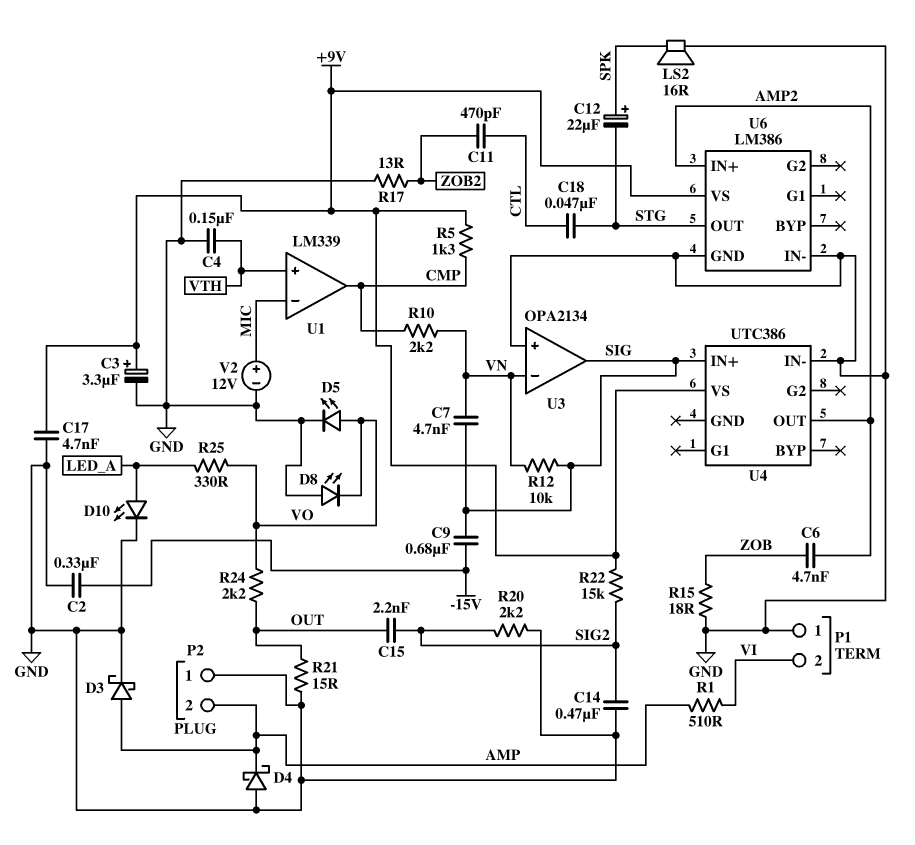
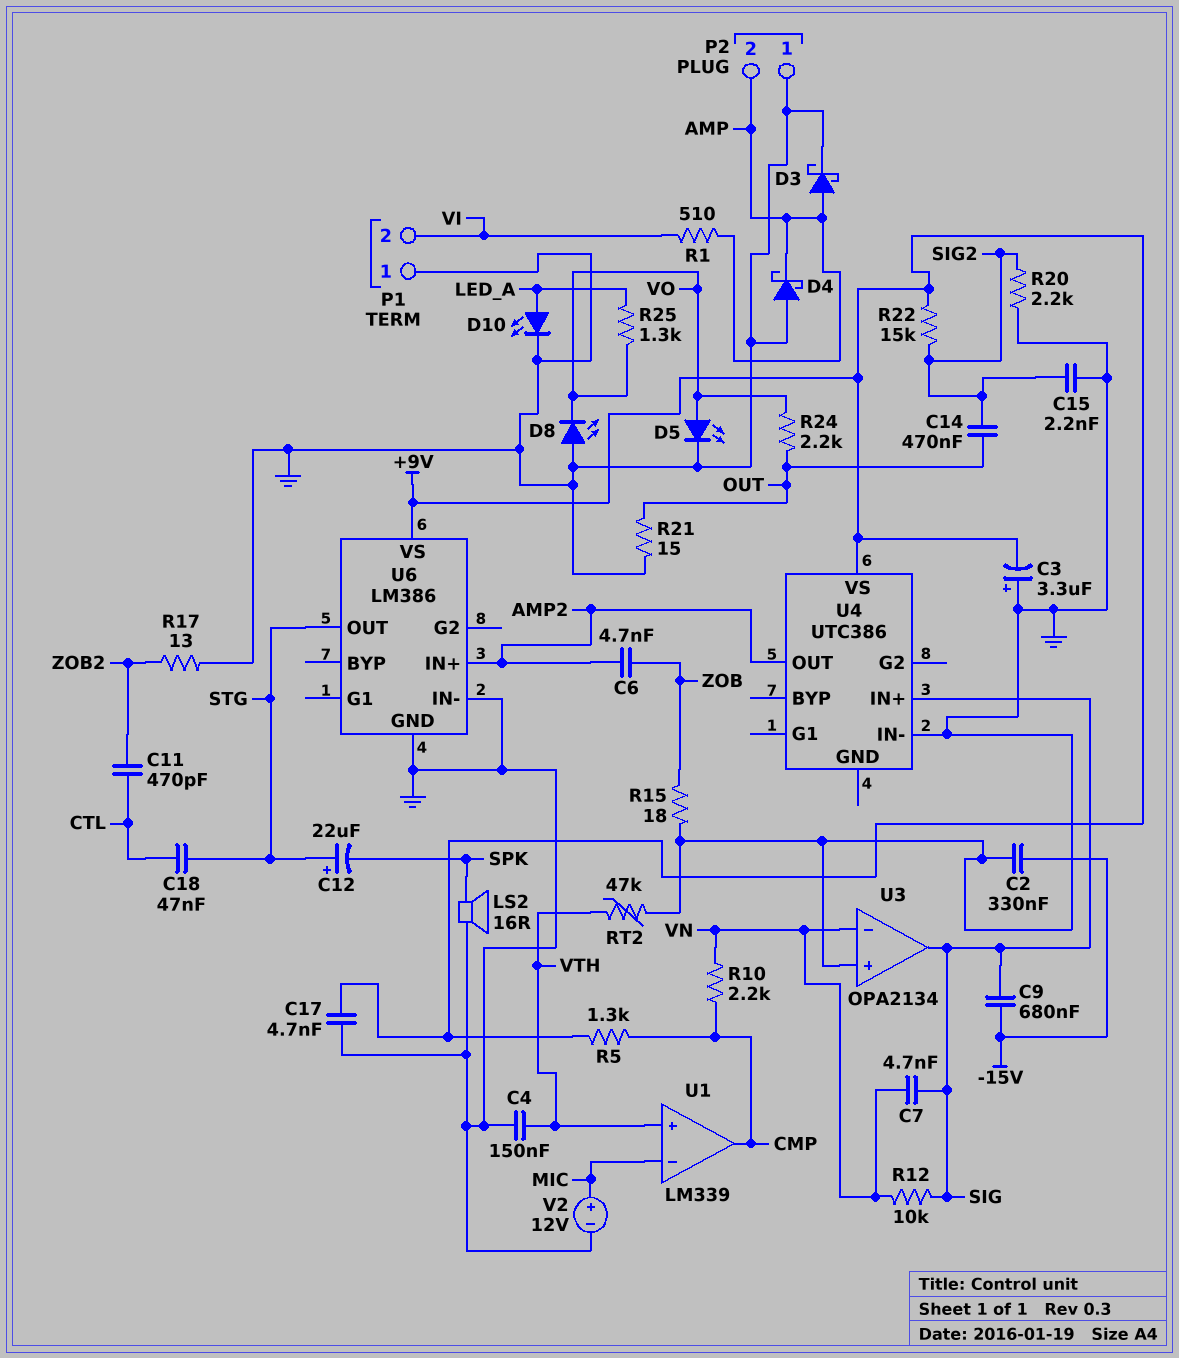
C3: 3.3uF (plus +9V, minus GND) -> 3.3uF (plus GND, minus +9V)
C12: 22uF (plus SPK, minus STG) -> 22uF (plus STG, minus SPK)
C14: 470nF (GND, SIG2) -> 470nF (OUT, SIG2)
C15: 2.2nF (OUT, SIG2) -> 2.2nF (GND, SIG2)
R25: 330 (LED_A, VO) -> 1.3k (LED_A, VO)
RT2: none -> 47k (GND, VTH)

